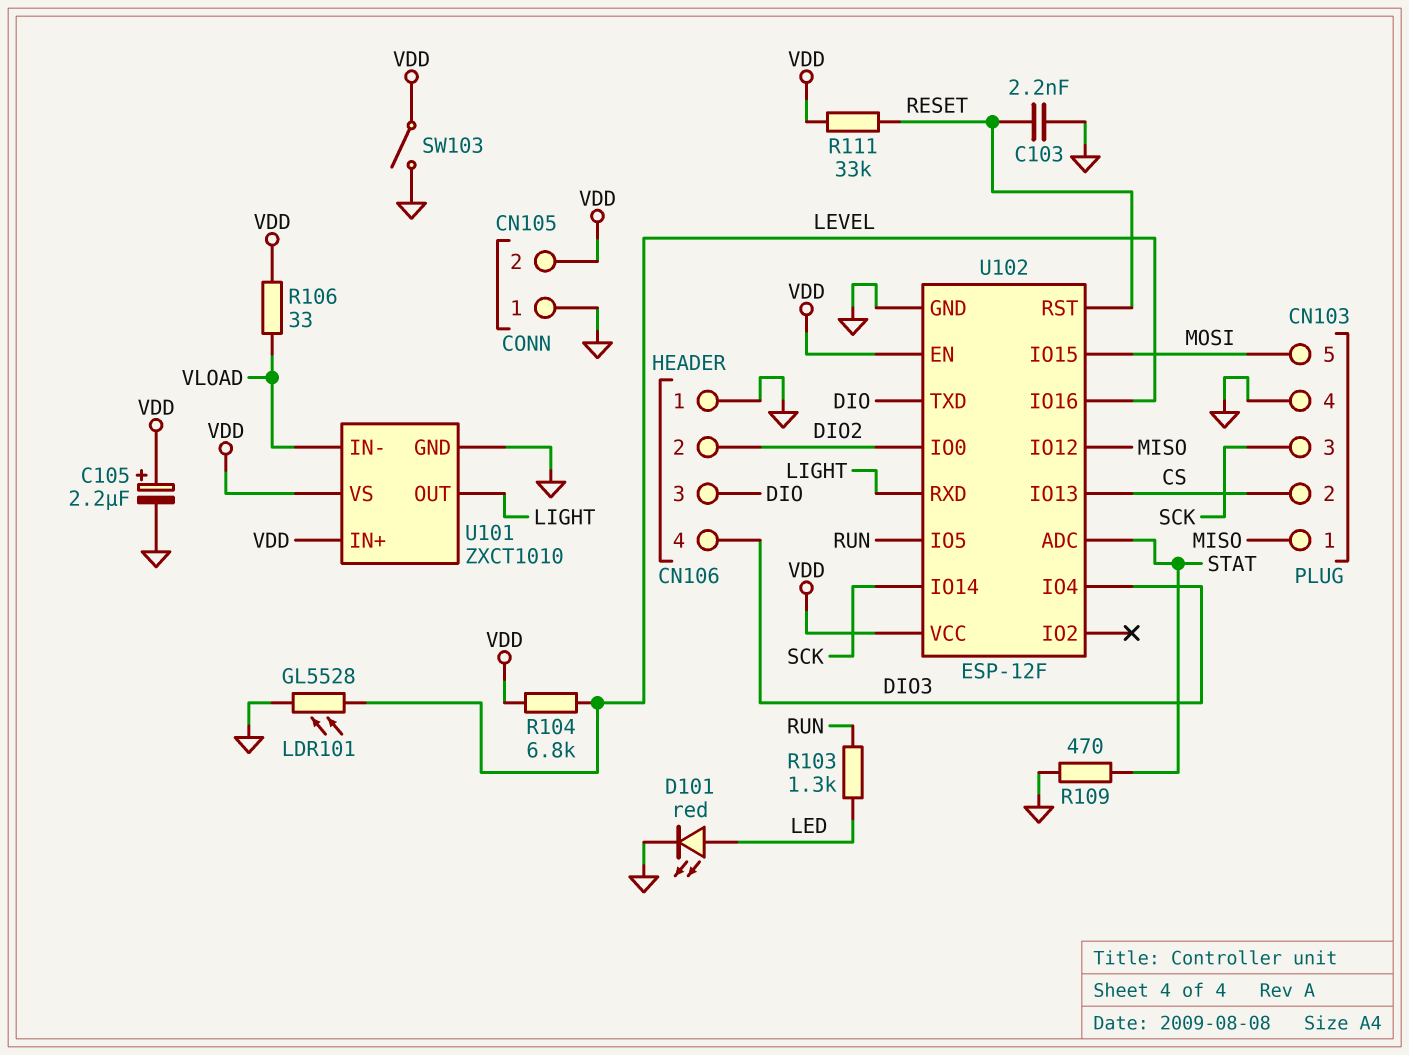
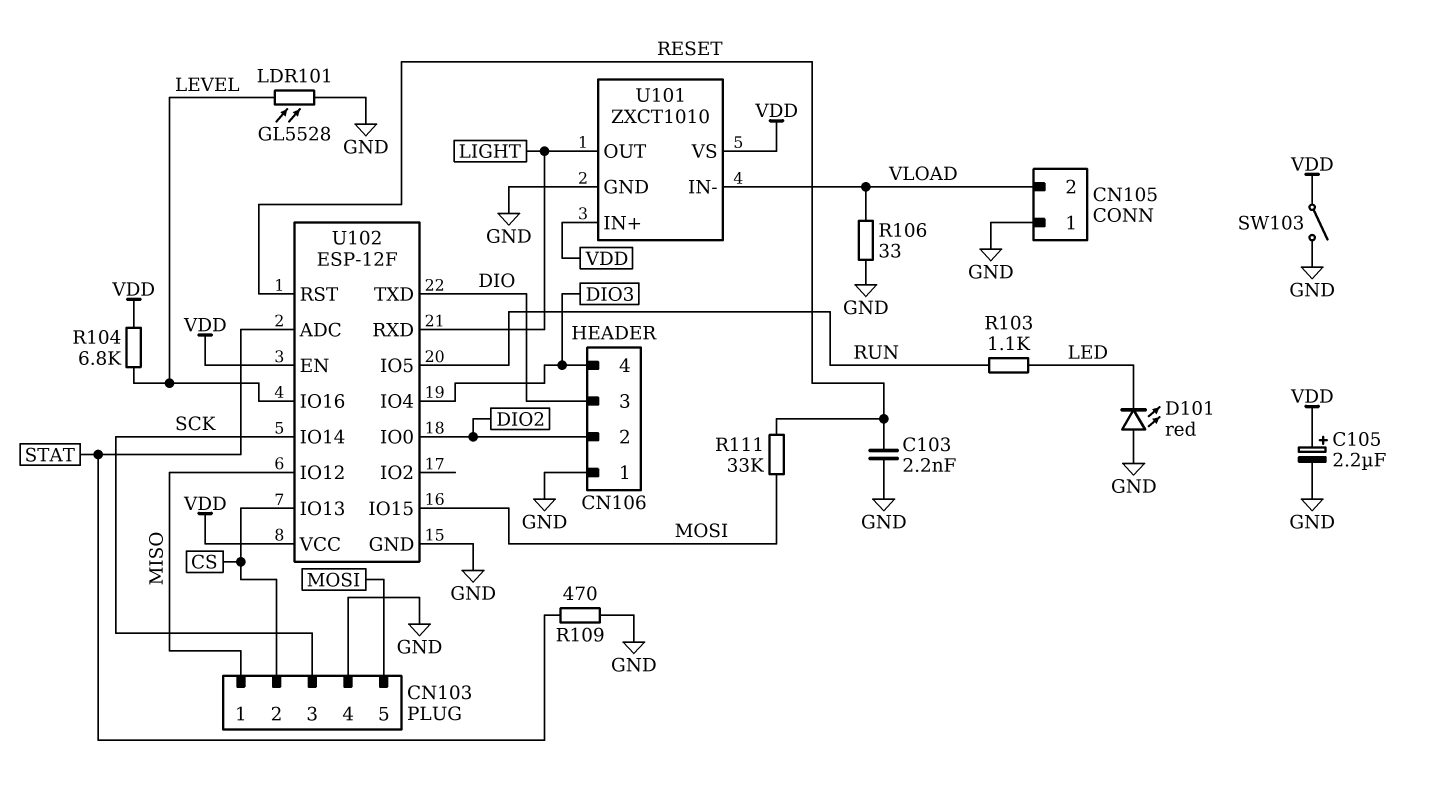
CN105 pin 2: VDD -> VLOAD
D101: LED red (A LED, K GND) -> LED red (A GND, K LED)
R103: 1.3k (LED, RUN) -> 1.1k (LED, RUN)
R106: 33 (VDD, VLOAD) -> 33 (GND, VLOAD)
R111: 33k (RESET, VDD) -> 33k (MOSI, RESET)

